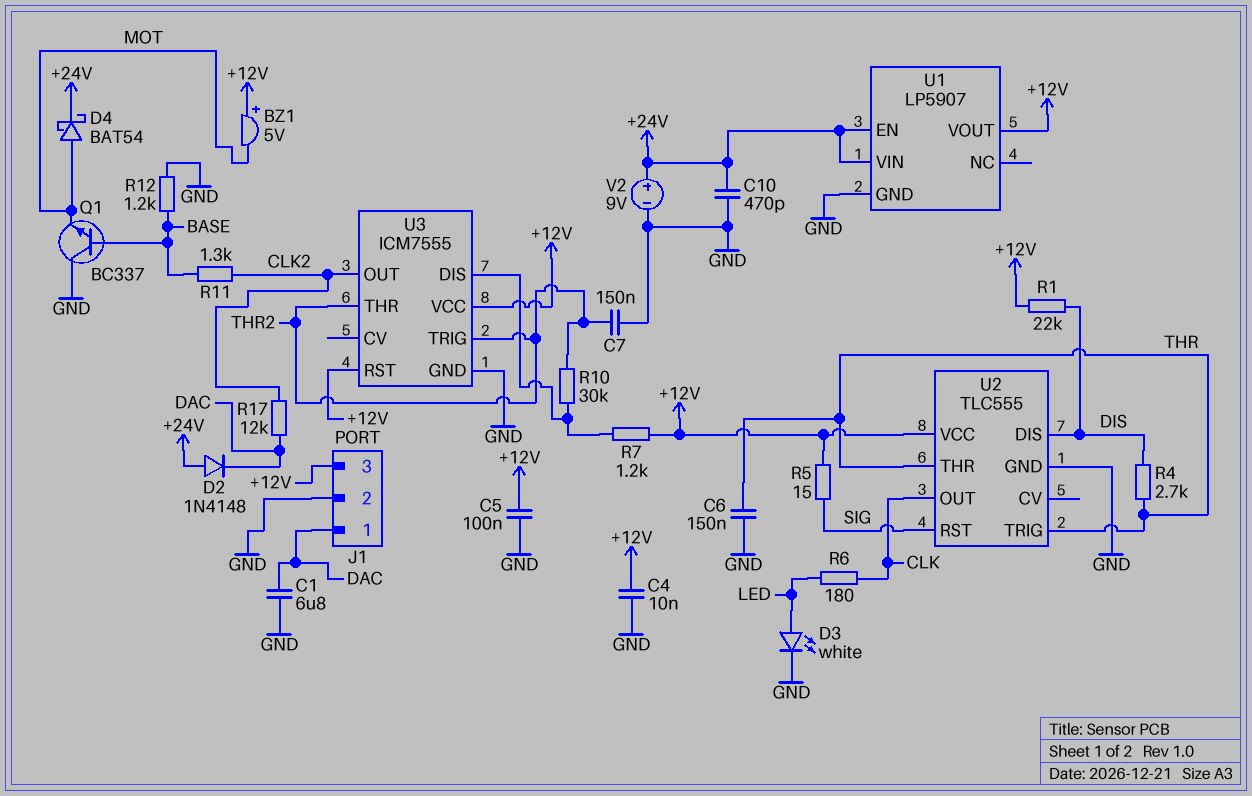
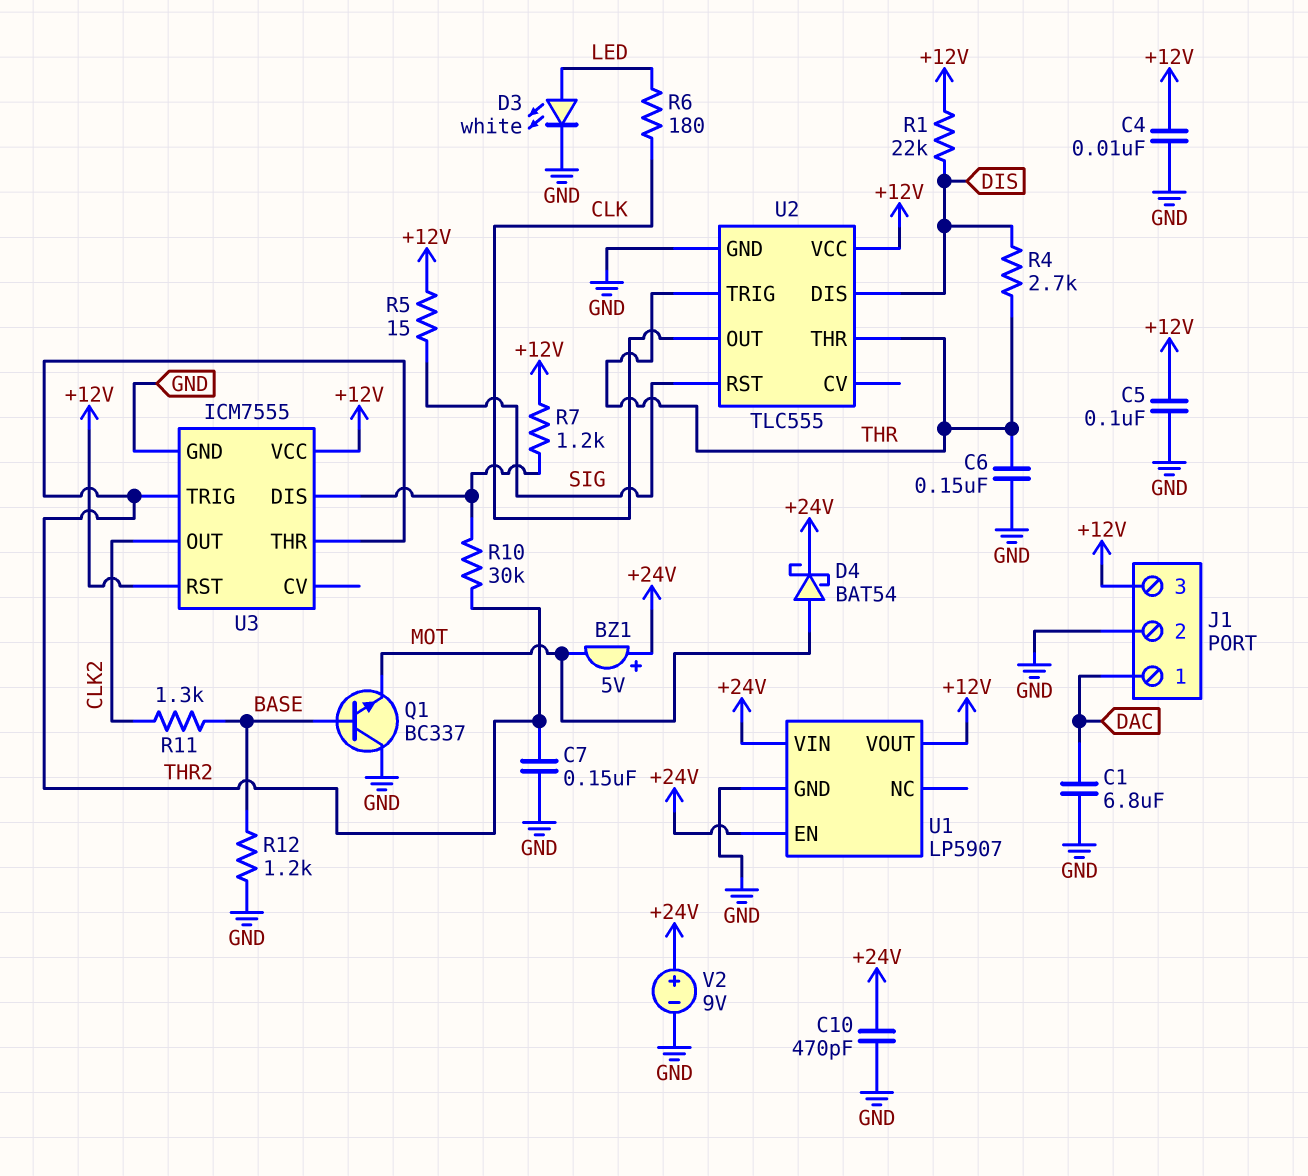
BZ1: buzzer 5V (plus +12V, minus MOT) -> buzzer 5V (plus +24V, minus MOT)
D2: diode 1N4148 (A +24V, K DAC) -> none
R17: 12k (CLK2, DAC) -> none

